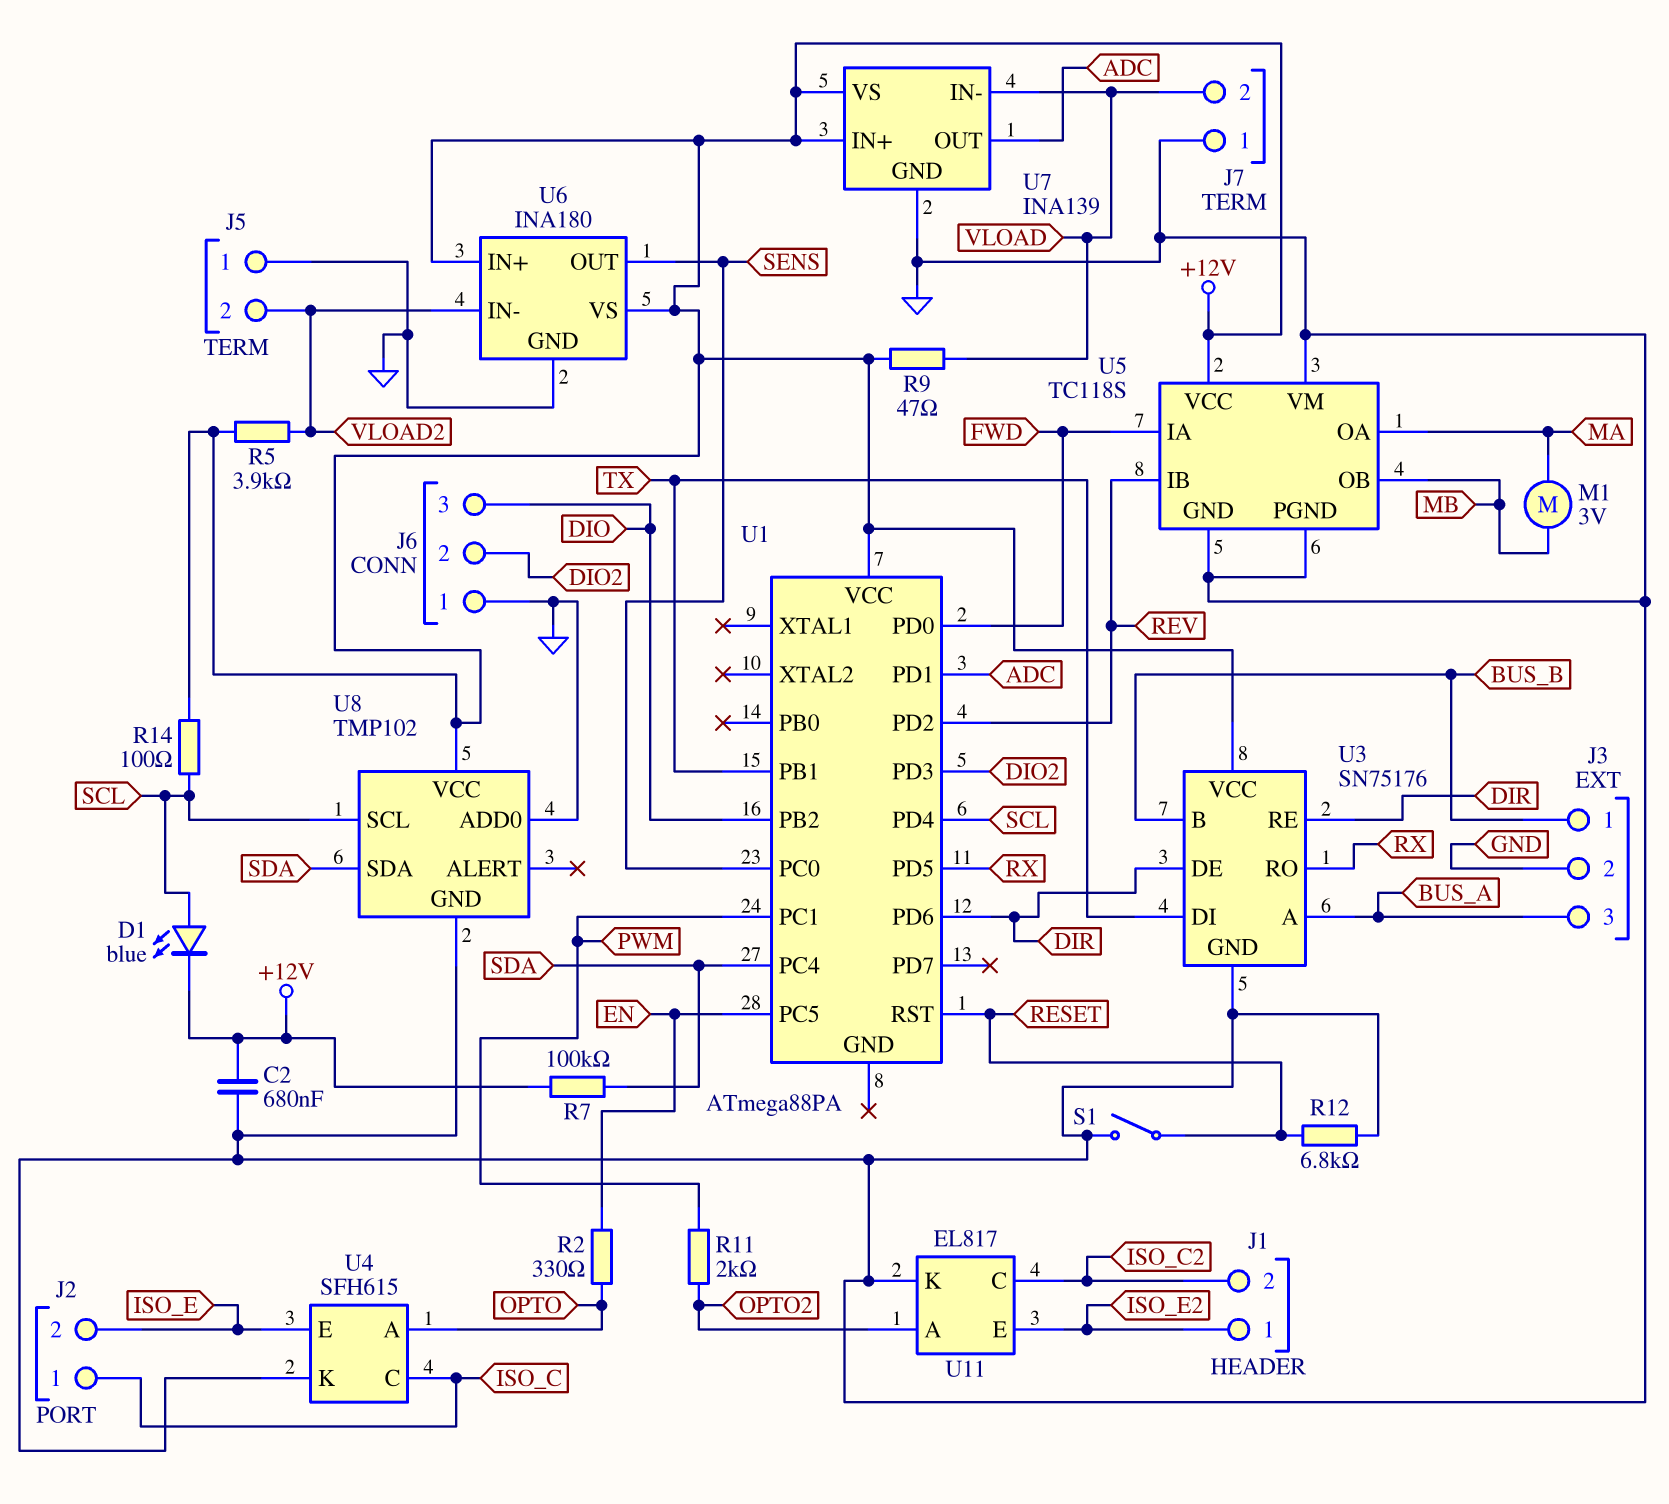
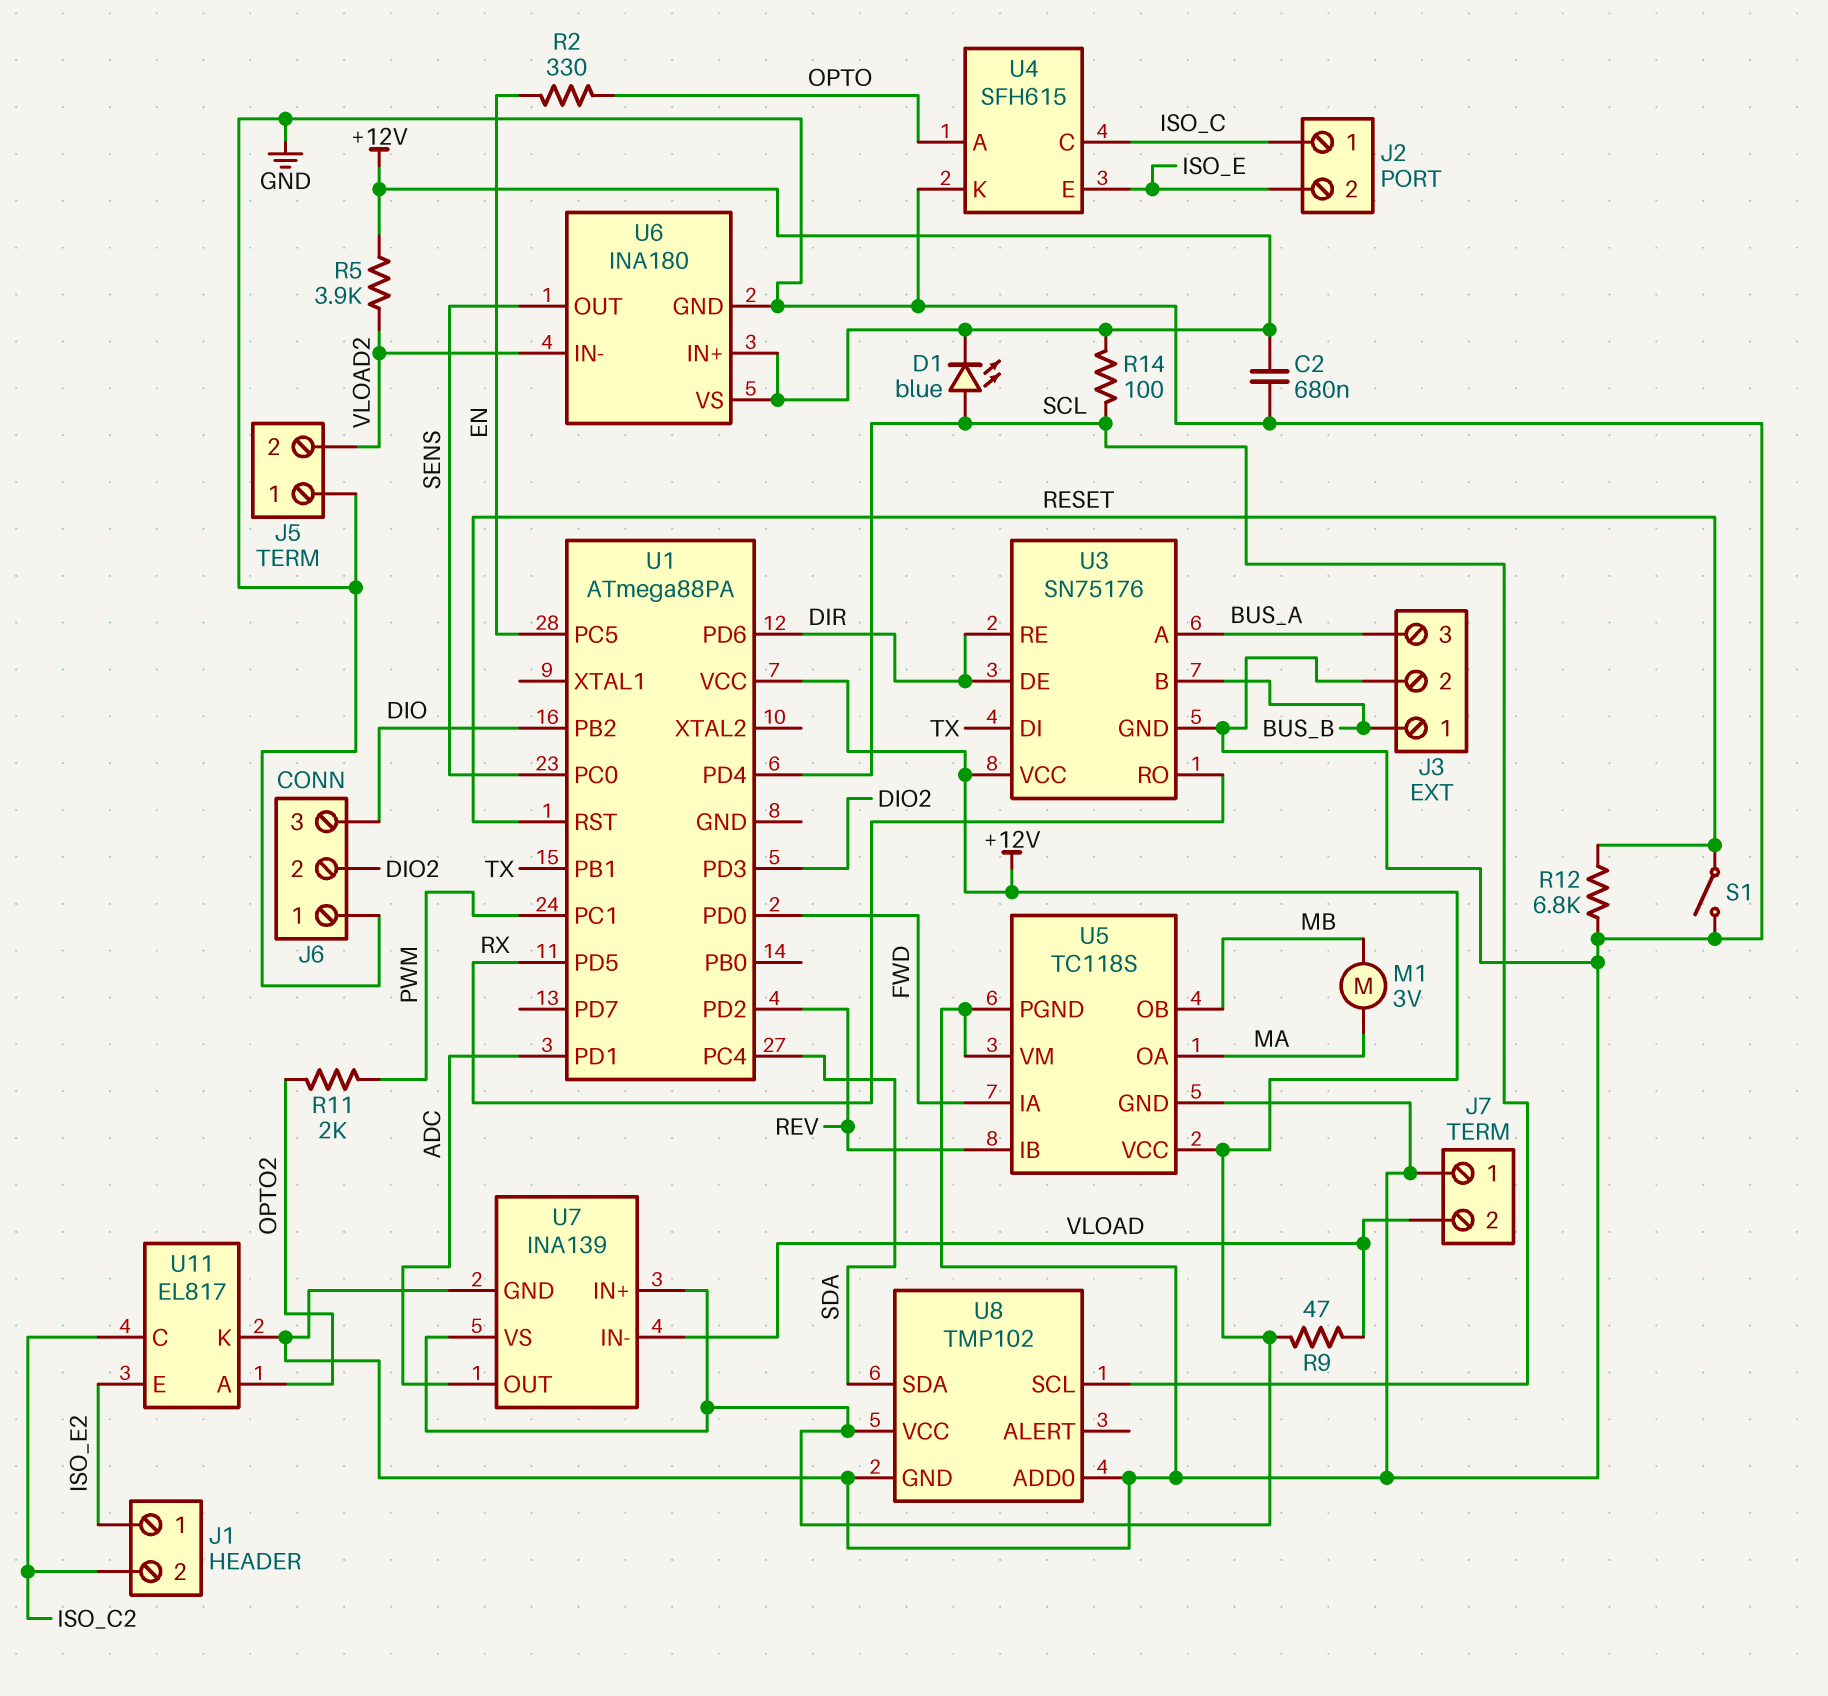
R7: 100k (+12V, SDA) -> none

